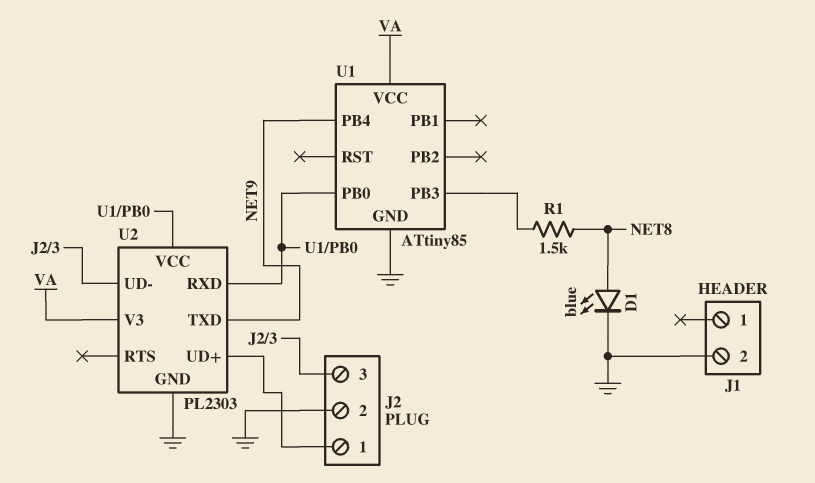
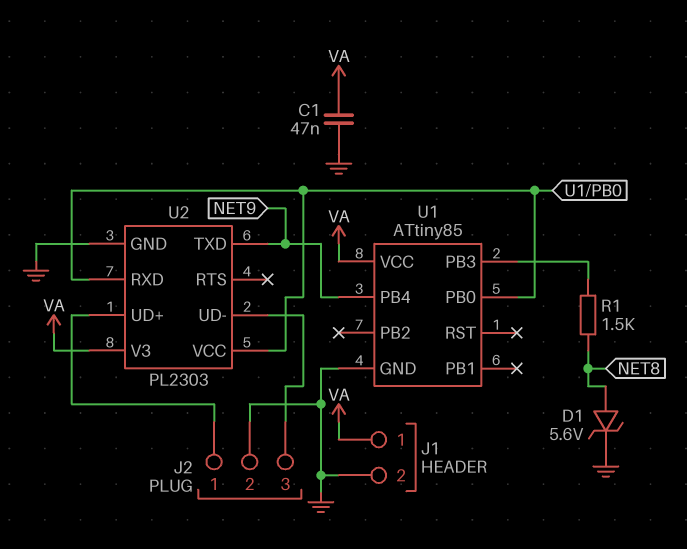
C1: none -> 47nF (GND, VA)
D1: LED blue (A NET8, K GND) -> zener 5.6V (A NET8, K GND)
J1 pin 1: none -> VA

